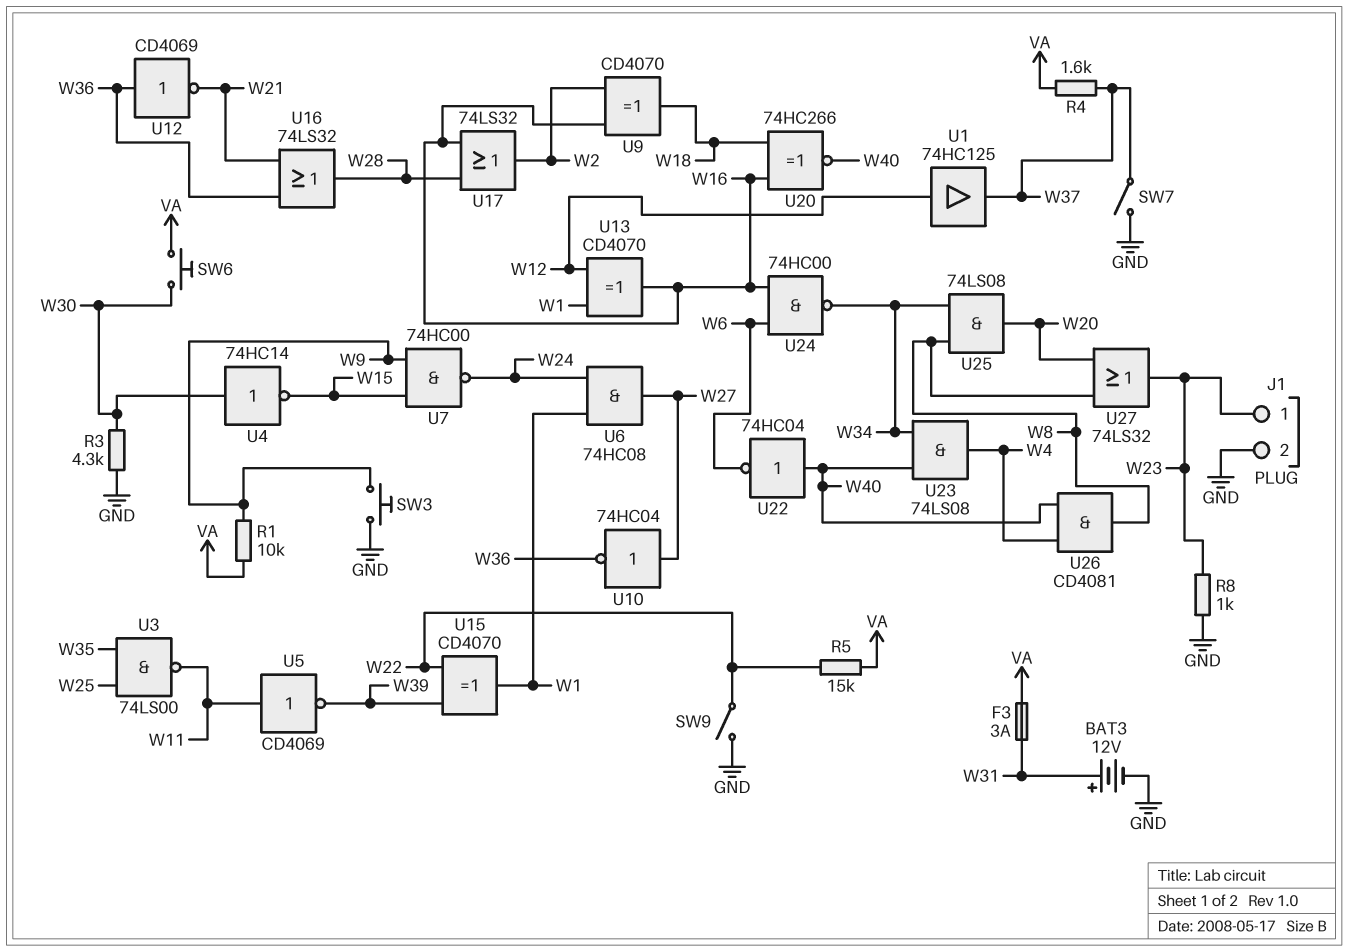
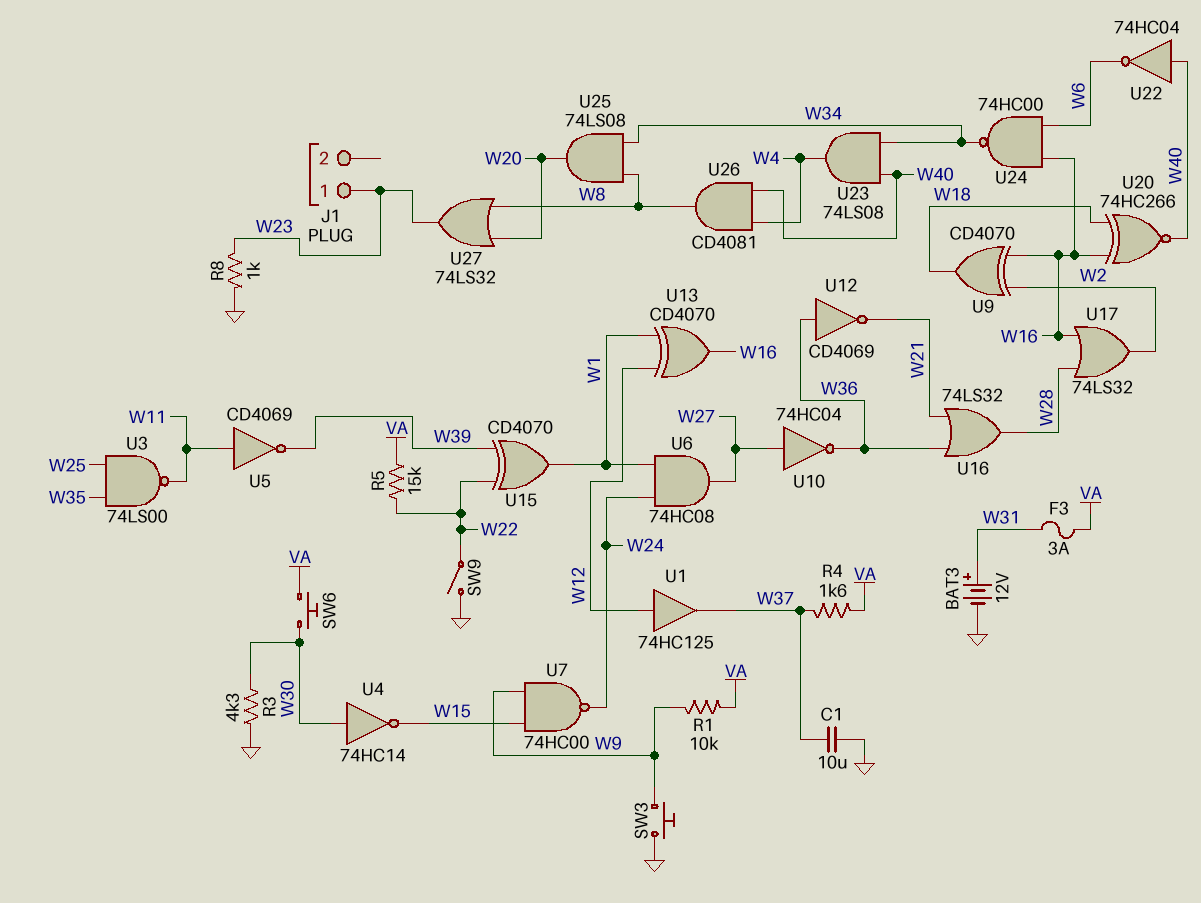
C1: none -> 10uF (GND, W37)
J1 pin 2: GND -> none
SW7: switch (GND, W37) -> none

